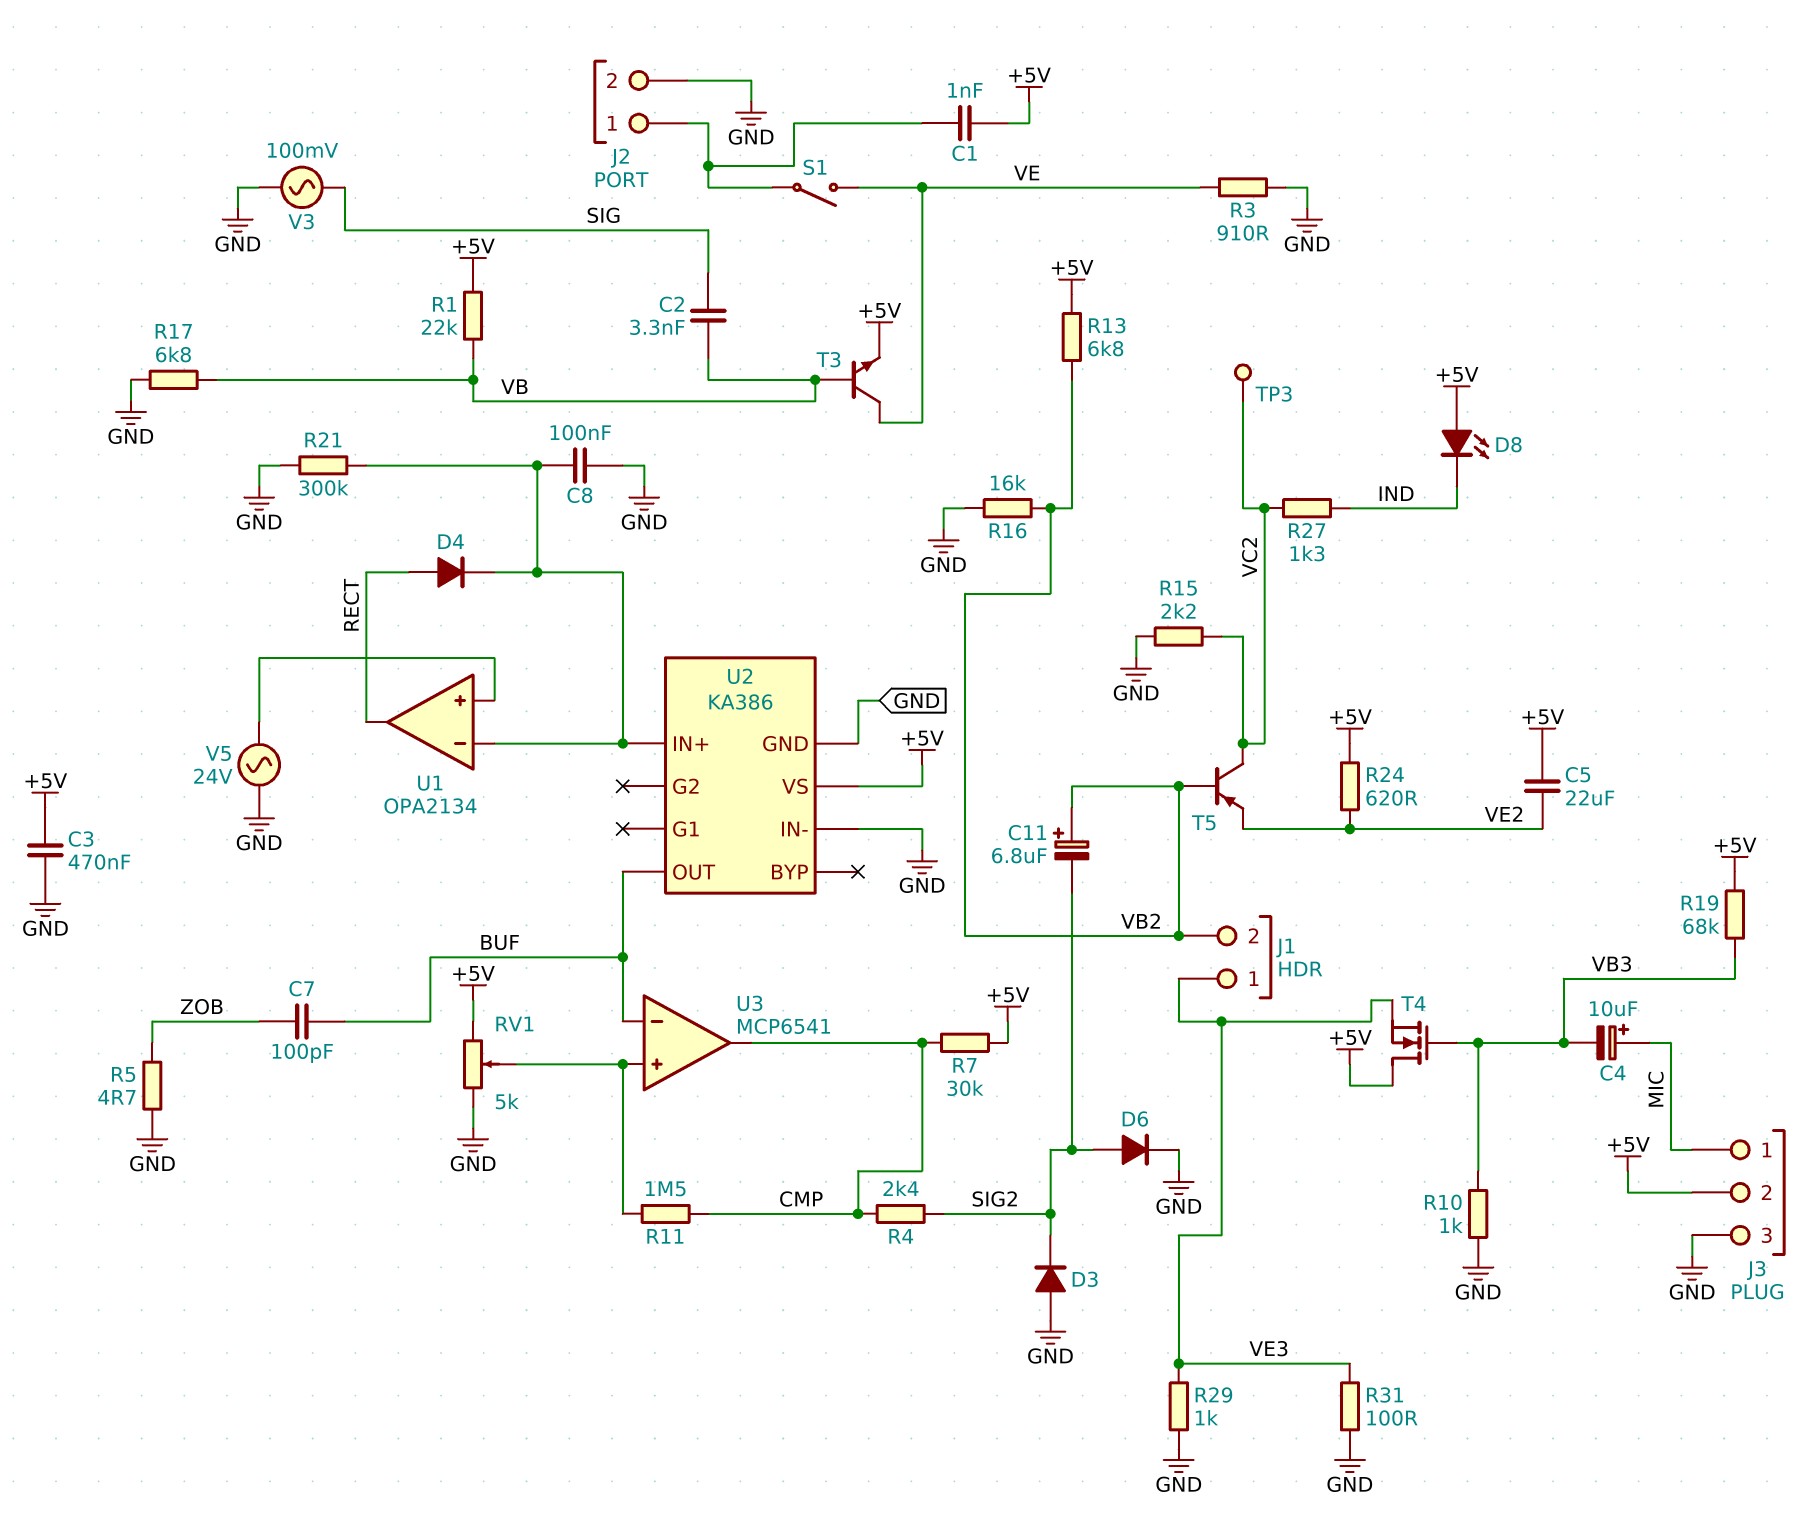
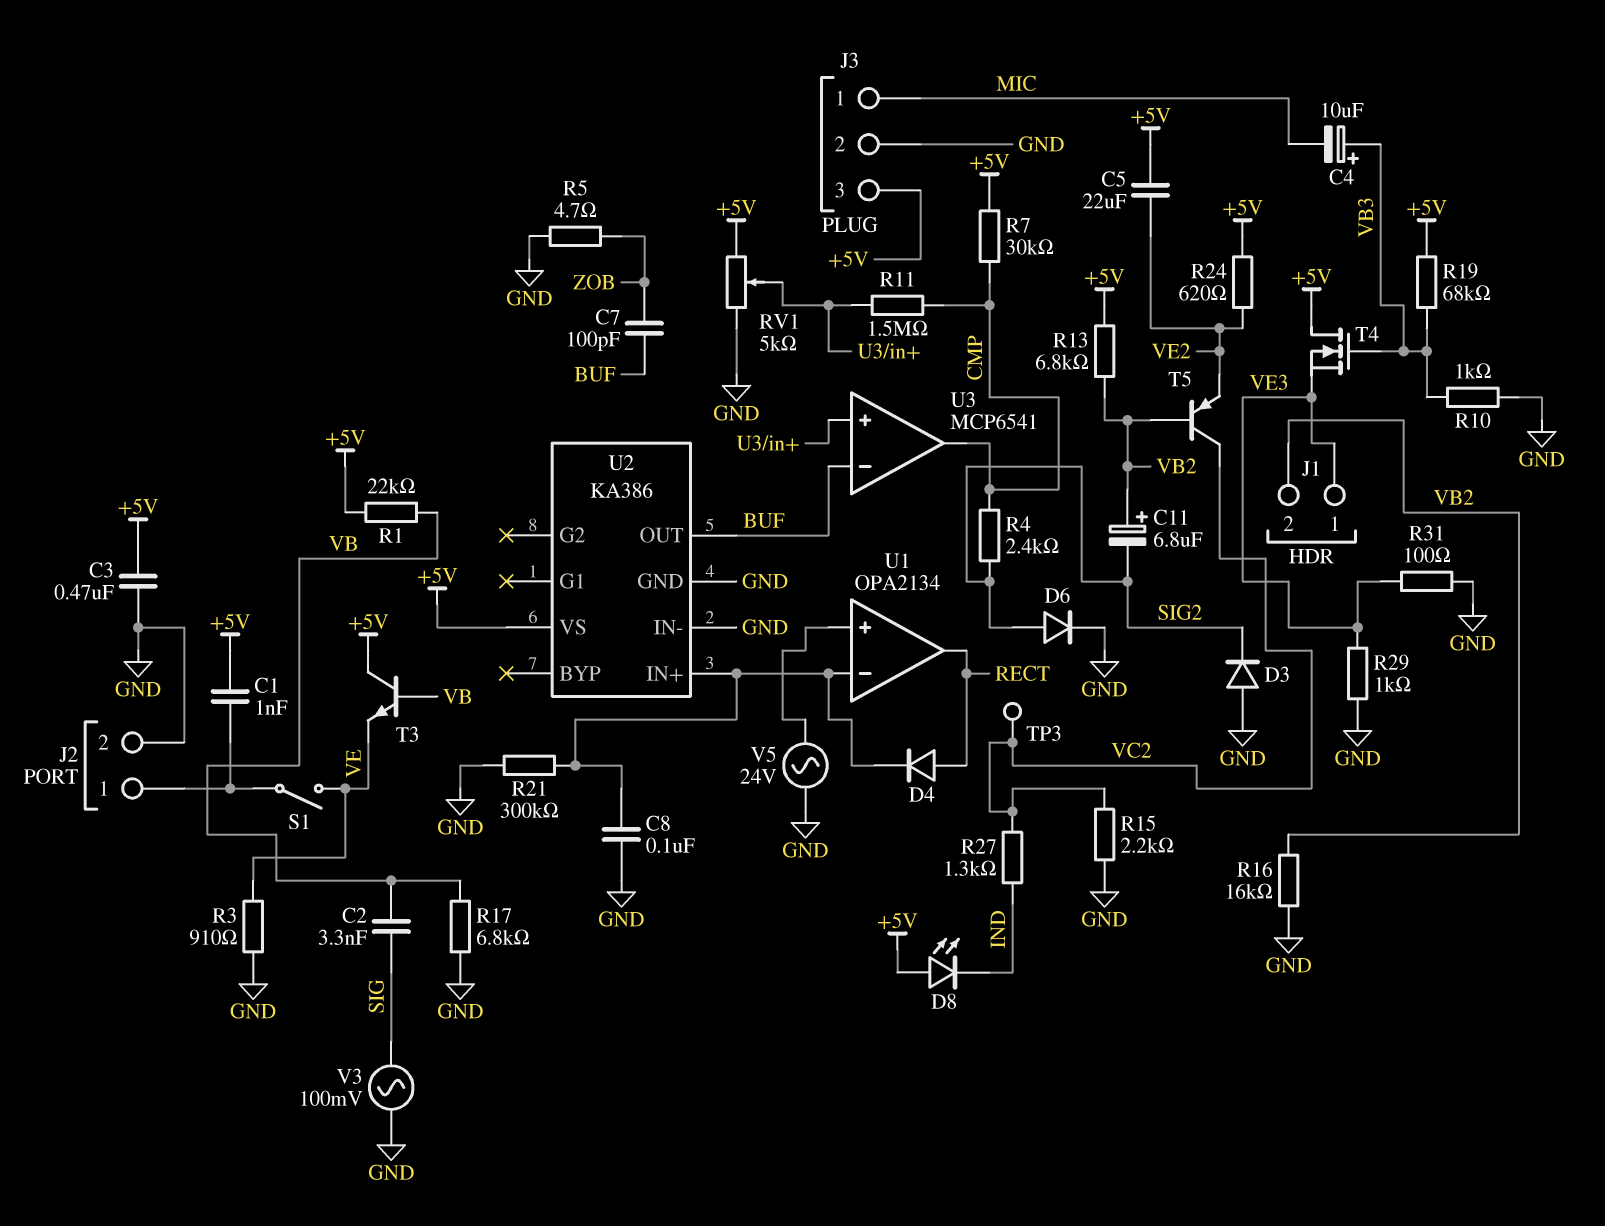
C4: 10uF (plus MIC, minus VB3) -> 10uF (plus VB3, minus MIC)
J3 pin 2: +5V -> GND
J3 pin 3: GND -> +5V
T3: NPN (B VB, C VE, E +5V) -> NPN (B VB, C +5V, E VE)

